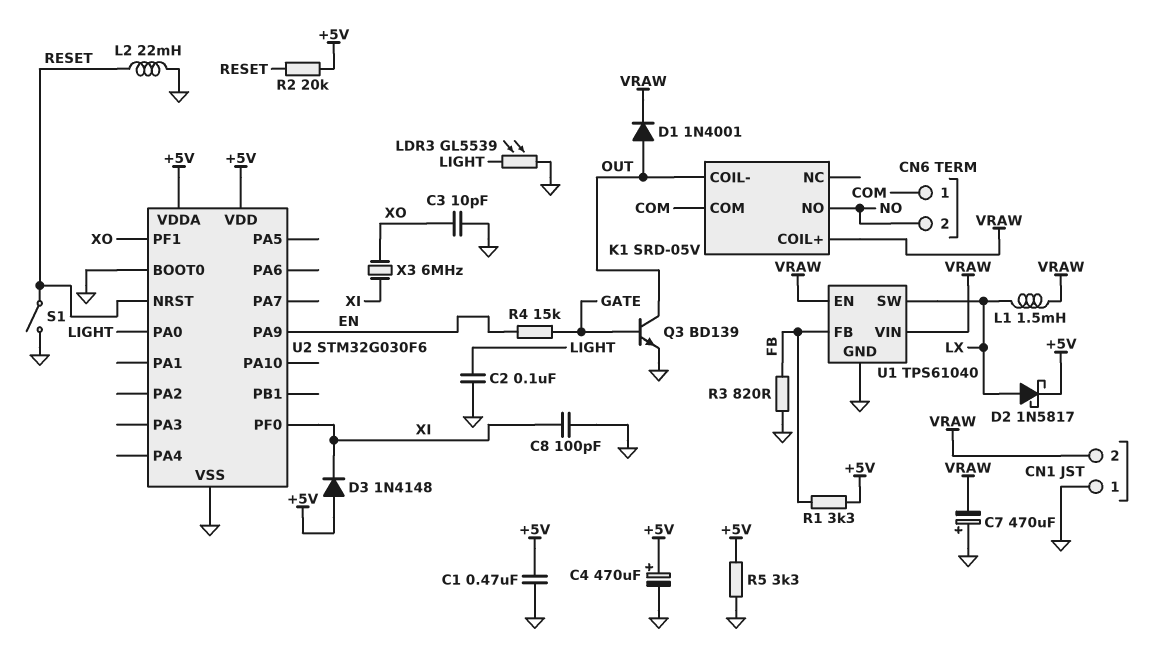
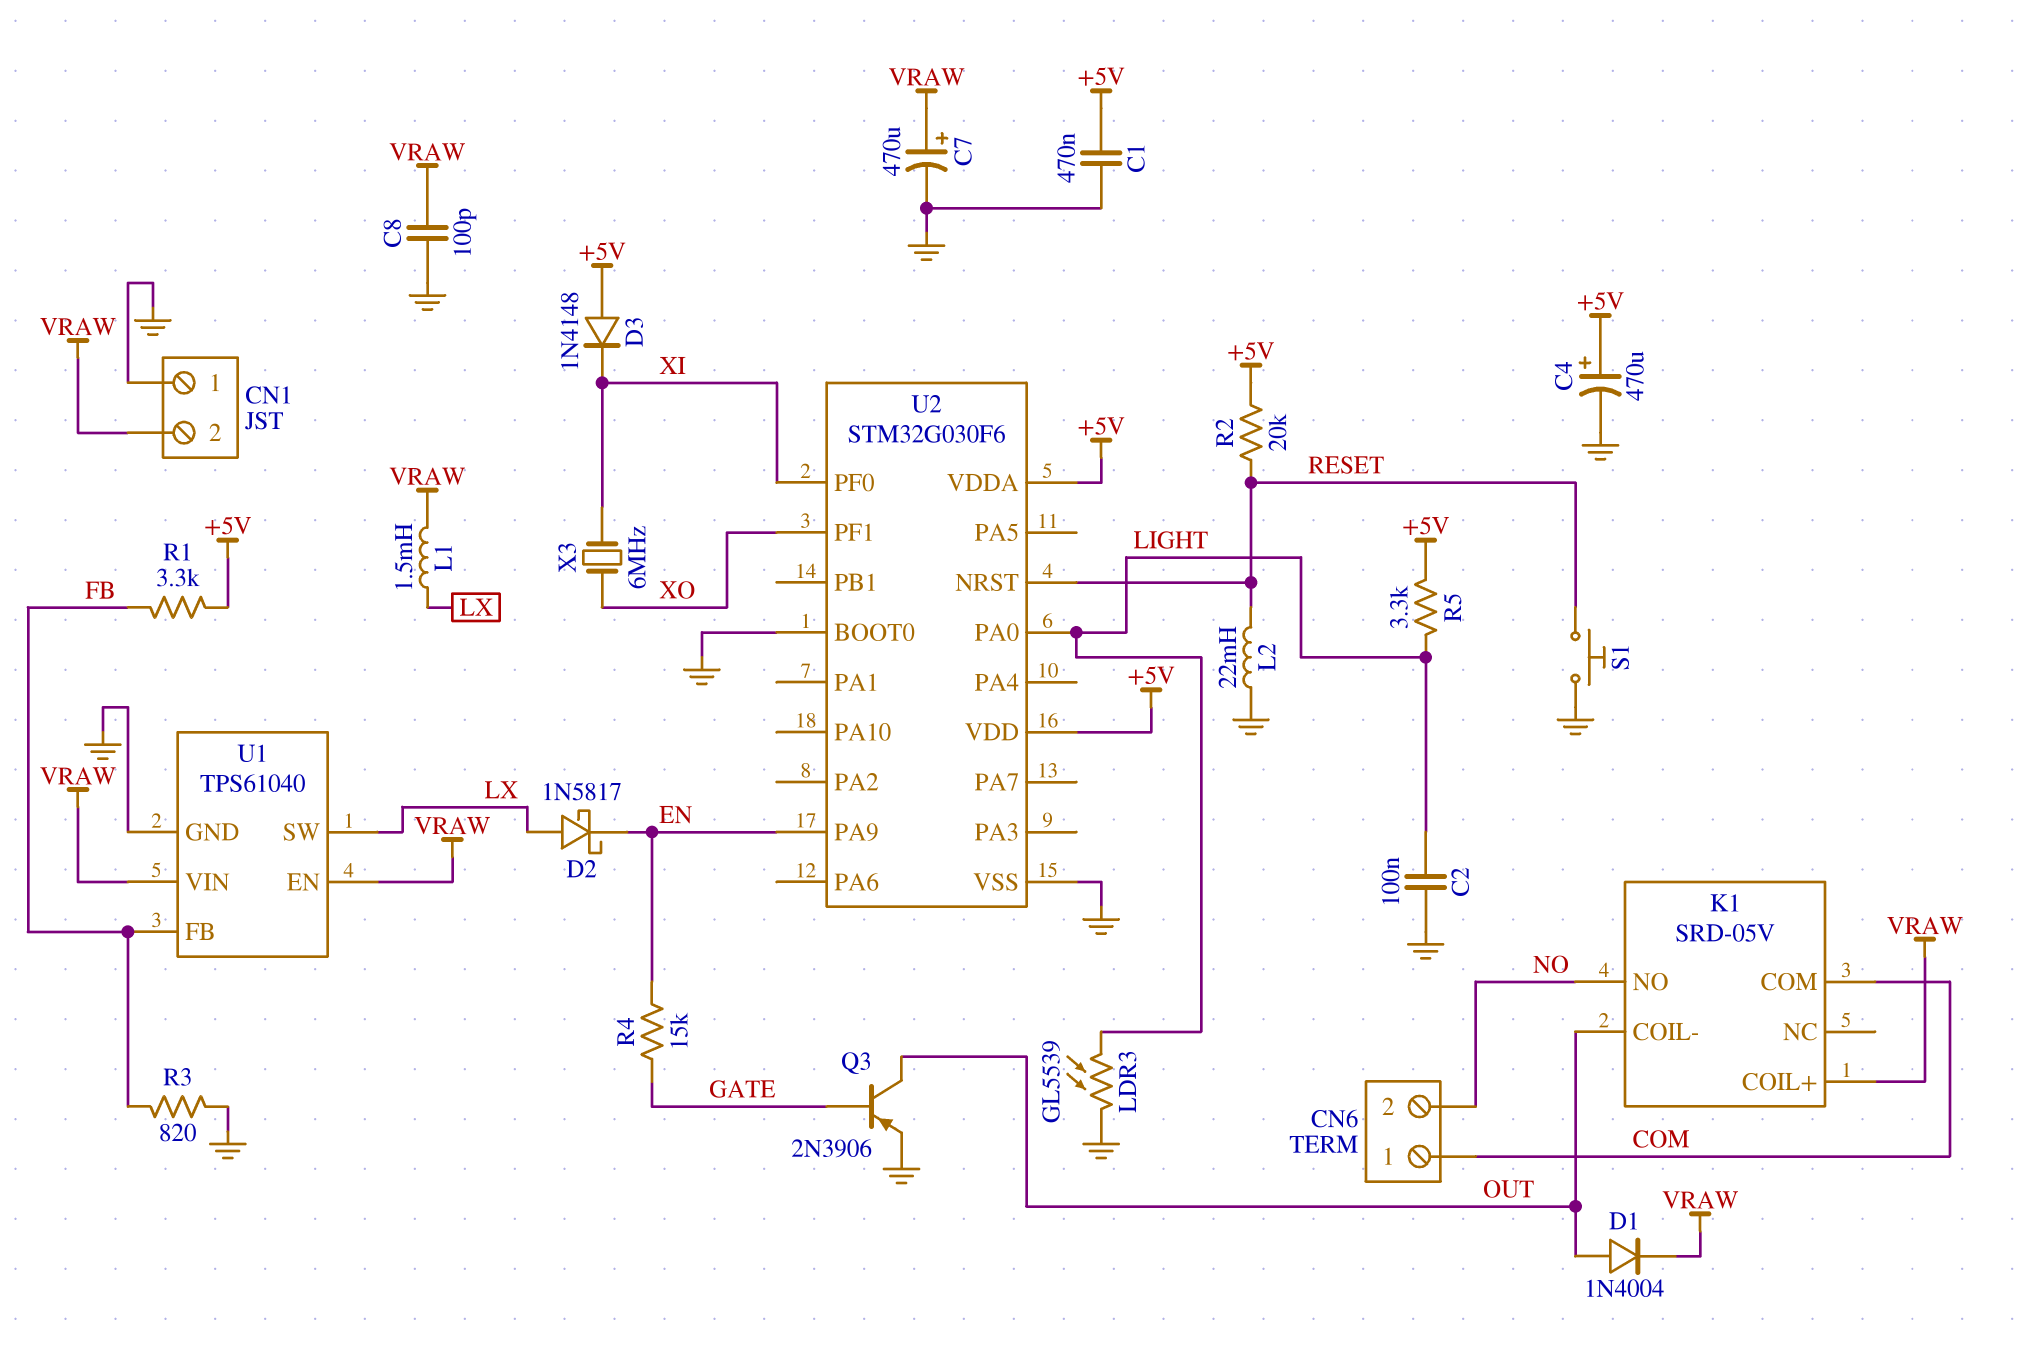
C3: 10pF (GND, XO) -> none
C7: 470uF (plus GND, minus VRAW) -> 470uF (plus VRAW, minus GND)
C8: 100pF (GND, XI) -> 100pF (GND, VRAW)
D1: diode 1N4001 (A OUT, K VRAW) -> diode 1N4004 (A OUT, K VRAW)
D2: schottky 1N5817 (A LX, K +5V) -> schottky 1N5817 (A LX, K EN)
Q3: NPN BD139 (B GATE, C OUT, E GND) -> PNP 2N3906 (B GATE, C OUT, E GND)
R5: 3.3k (+5V, GND) -> 3.3k (+5V, LIGHT)
S1: switch (GND, RESET) -> button (GND, RESET)

